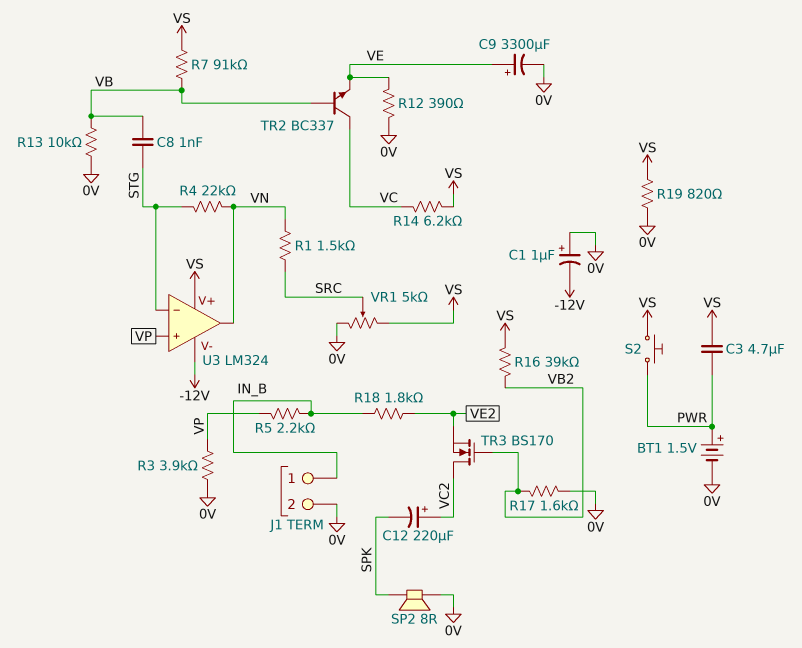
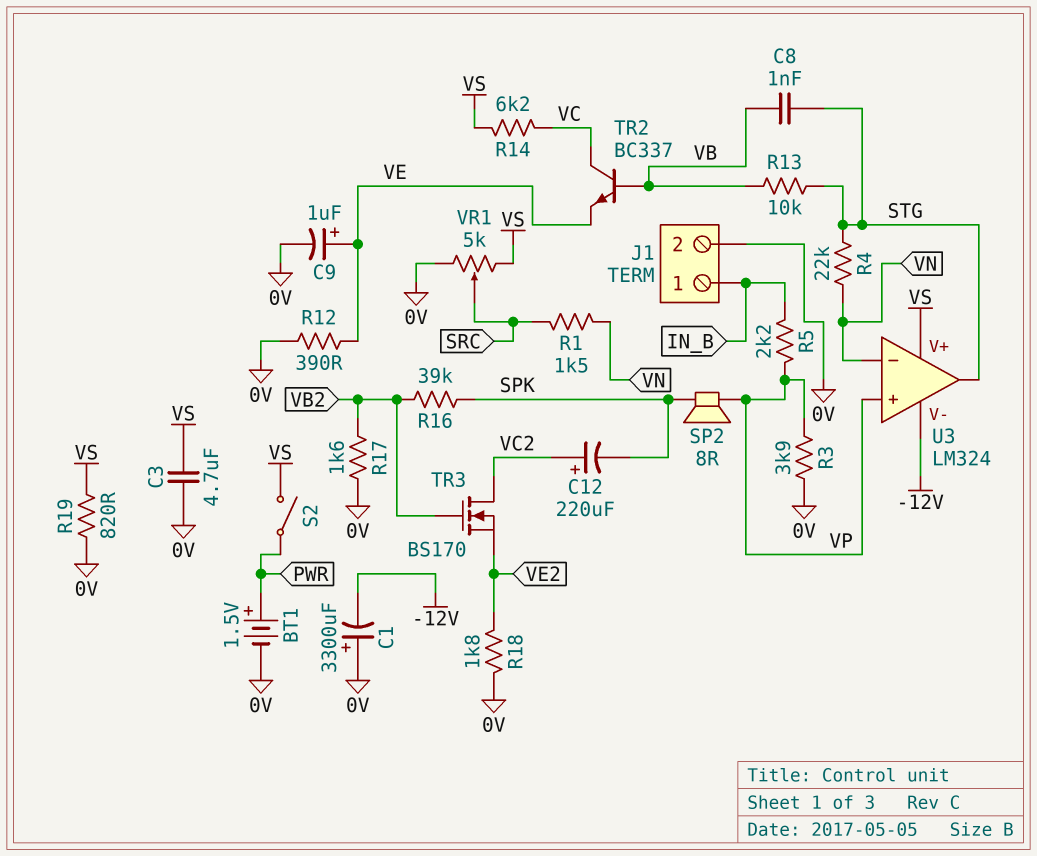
C1: 1uF (plus 0V, minus -12V) -> 3300uF (plus 0V, minus -12V)
C3: 4.7uF (PWR, VS) -> 4.7uF (0V, VS)
C9: 3300uF (plus VE, minus 0V) -> 1uF (plus VE, minus 0V)
R7: 91k (VB, VS) -> none
R13: 10k (0V, VB) -> 10k (STG, VB)
R16: 39k (VB2, VS) -> 39k (SPK, VB2)
R18: 1.8k (IN_B, VE2) -> 1.8k (0V, VE2)
S2: button (PWR, VS) -> switch (PWR, VS)
SP2: speaker 8R (0V, SPK) -> speaker 8R (SPK, VP)
U3 pin in-: STG -> VN
U3 pin out: VN -> STG

